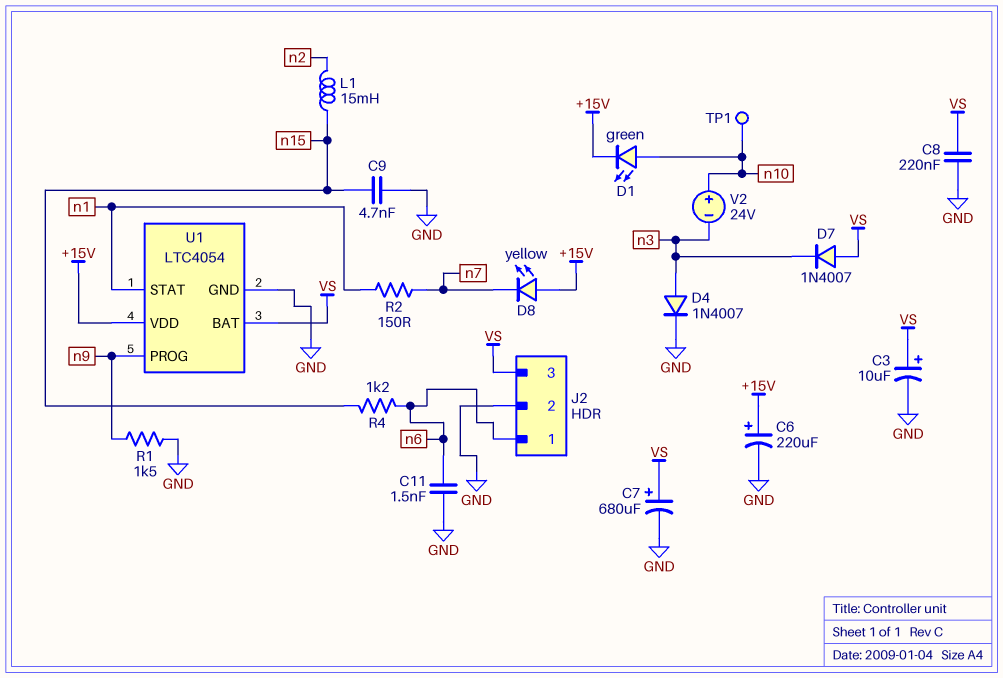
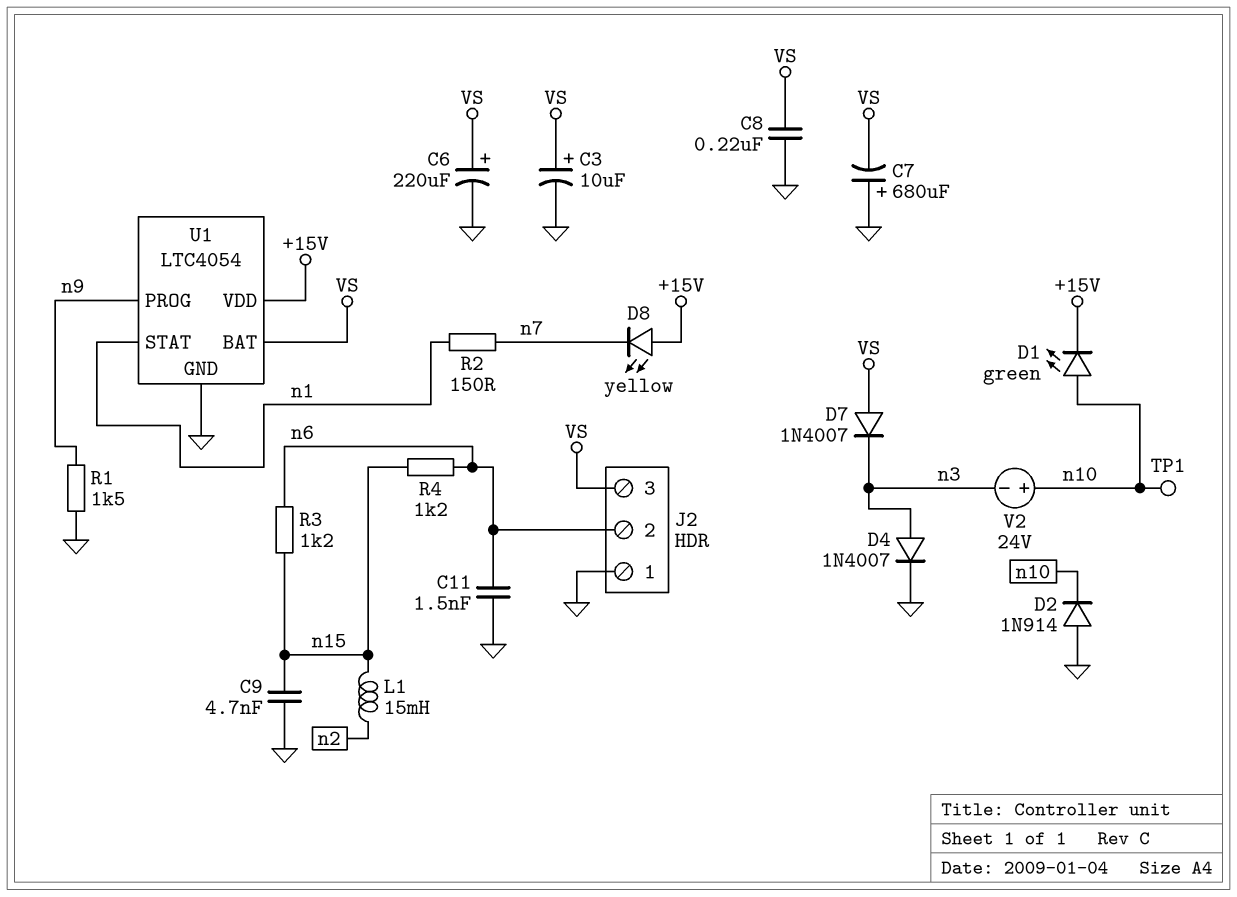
C6: 220uF (plus +15V, minus GND) -> 220uF (plus VS, minus GND)
C7: 680uF (plus VS, minus GND) -> 680uF (plus GND, minus VS)
D2: none -> diode 1N914 (A GND, K n10)
J2 pin 1: n6 -> GND
J2 pin 2: GND -> n6
R3: none -> 1.2k (n6, n15)

